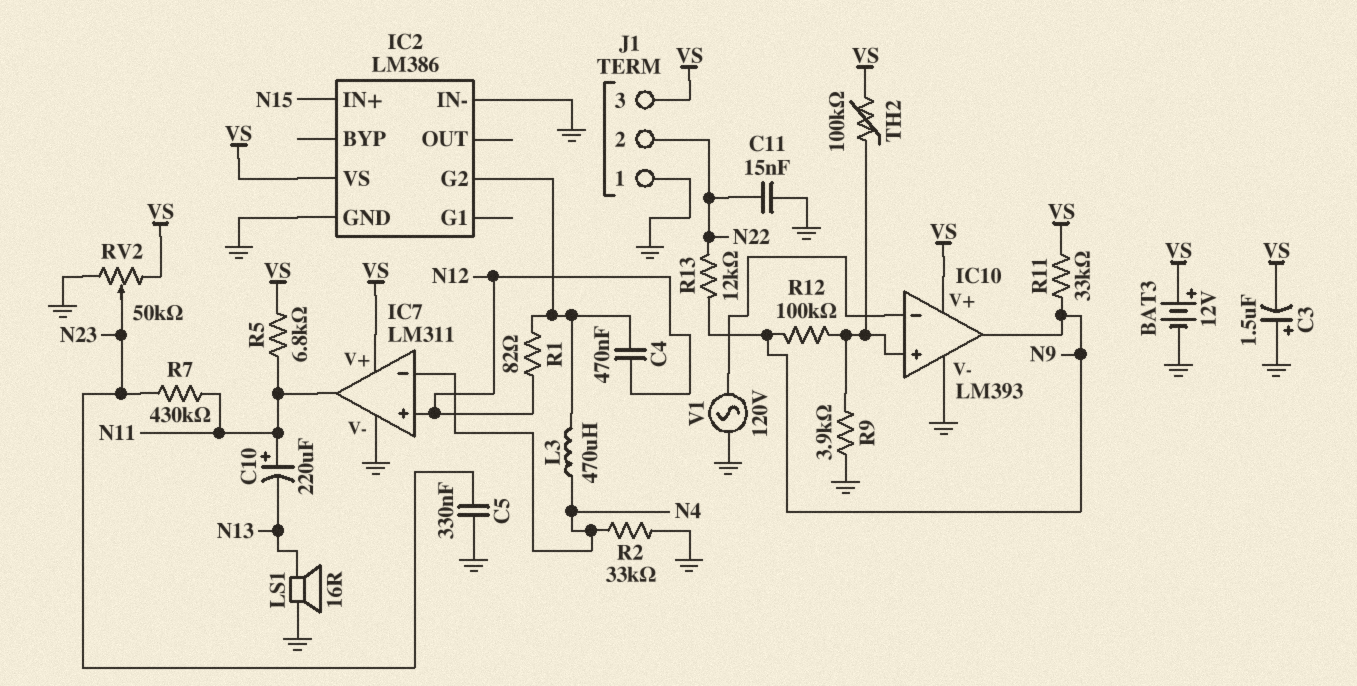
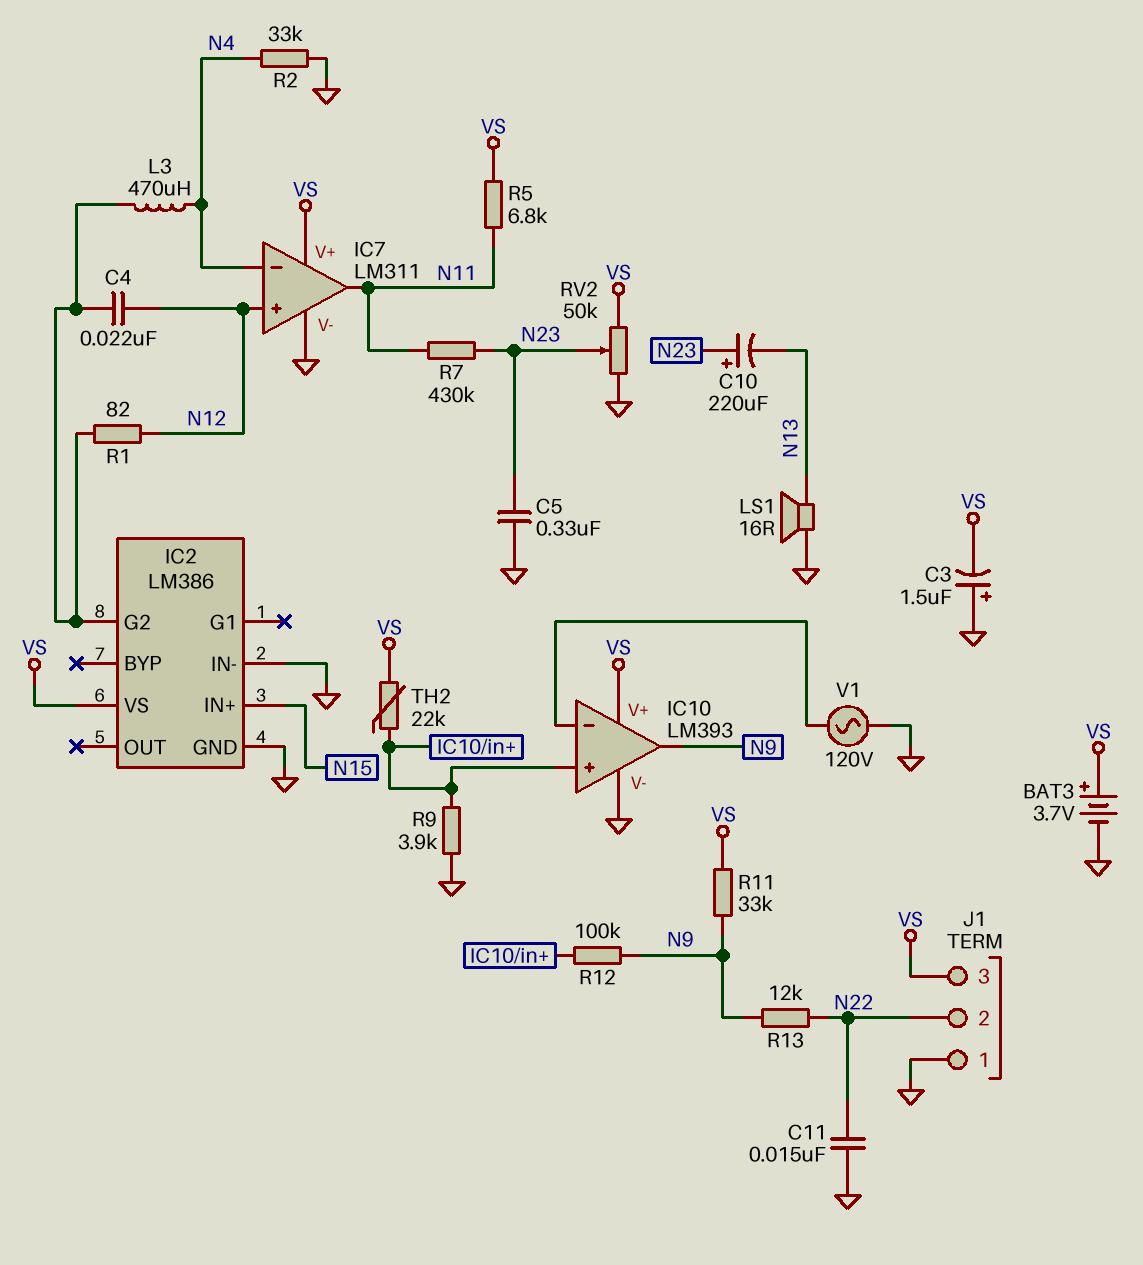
BAT3: 12V (plus VS, minus GND) -> 3.7V (plus VS, minus GND)
C4: 470nF (IC2/G2, N12) -> 22nF (IC2/G2, N12)
C10: 220uF (plus N11, minus N13) -> 220uF (plus N23, minus N13)
TH2: 100k (IC10/in+, VS) -> 22k (IC10/in+, VS)

